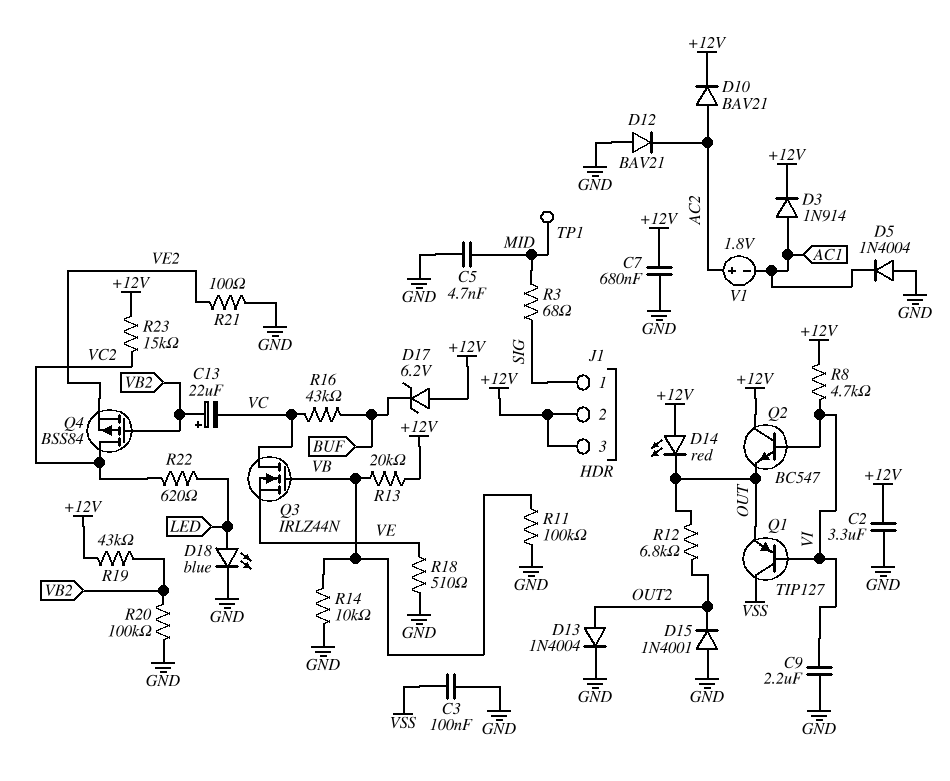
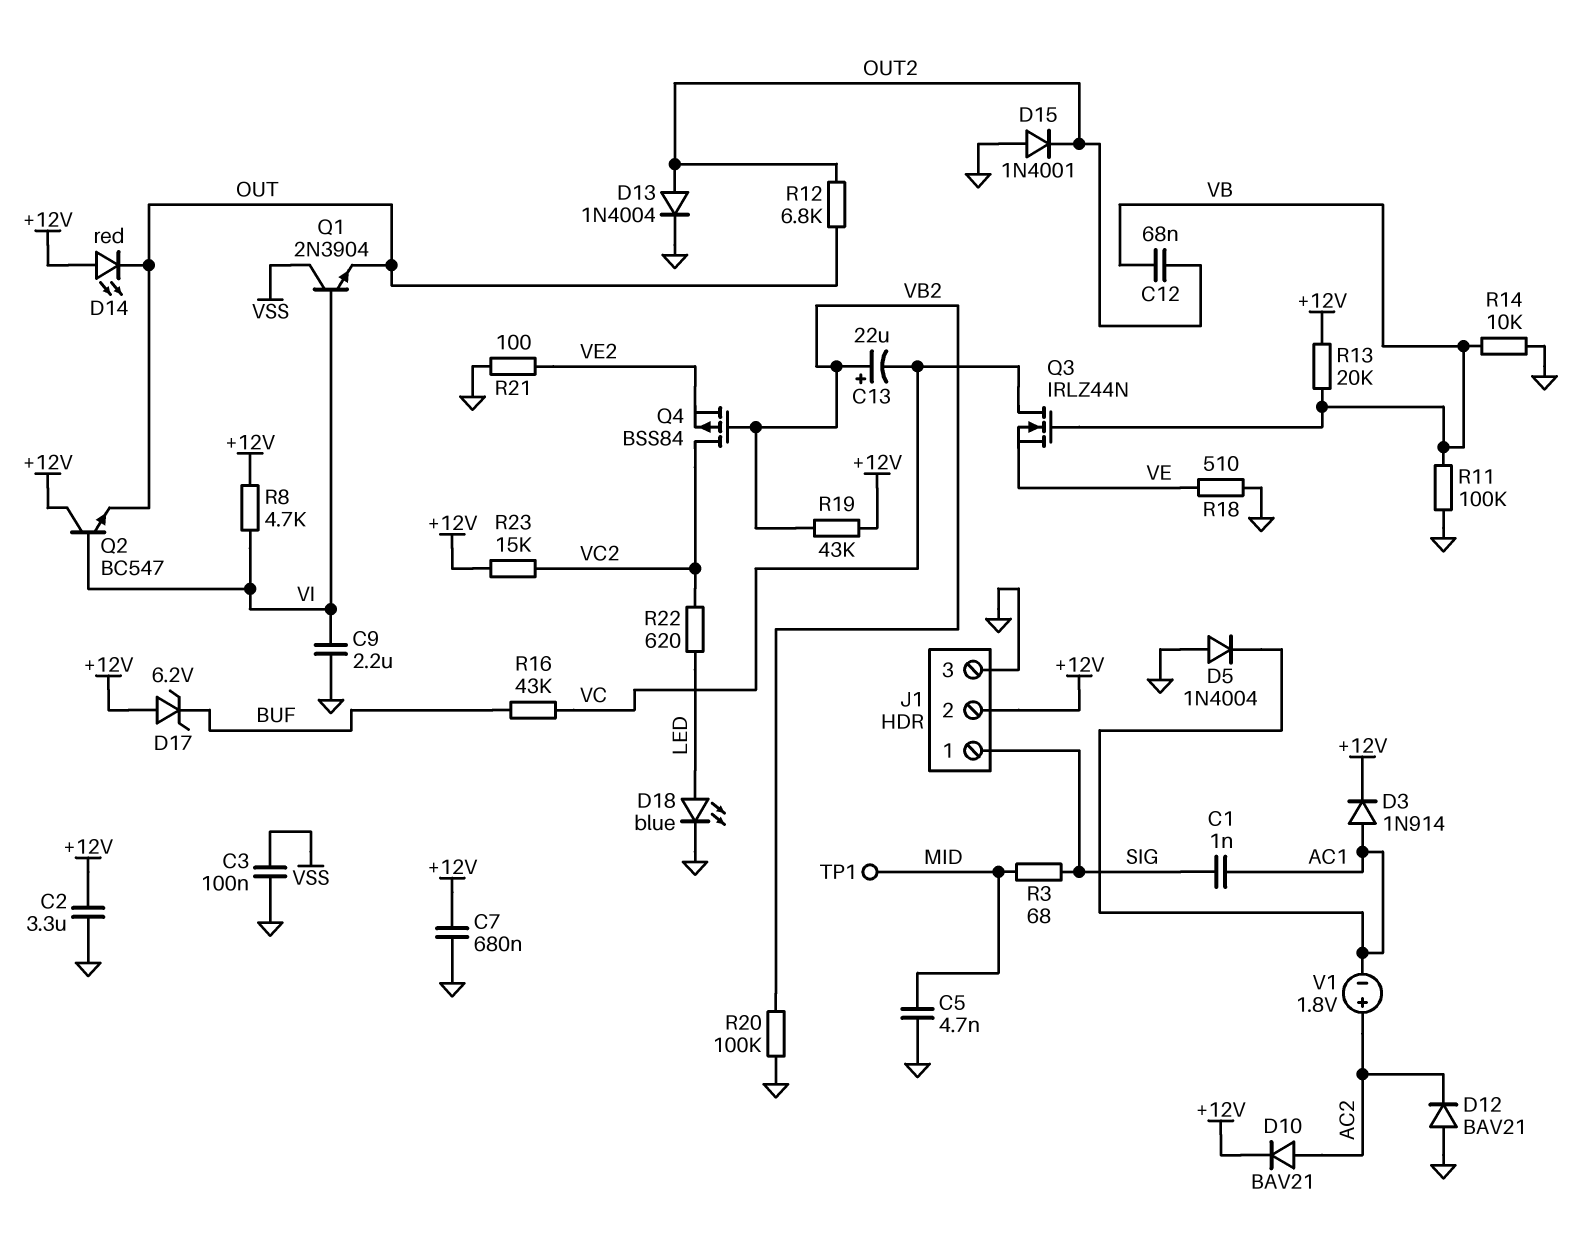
C1: none -> 1nF (AC1, SIG)
C12: none -> 68nF (OUT2, VB)
J1 pin 3: +12V -> GND
Q1: PNP TIP127 (B VI, C VSS, E OUT) -> NPN 2N3904 (B VI, C VSS, E OUT)

